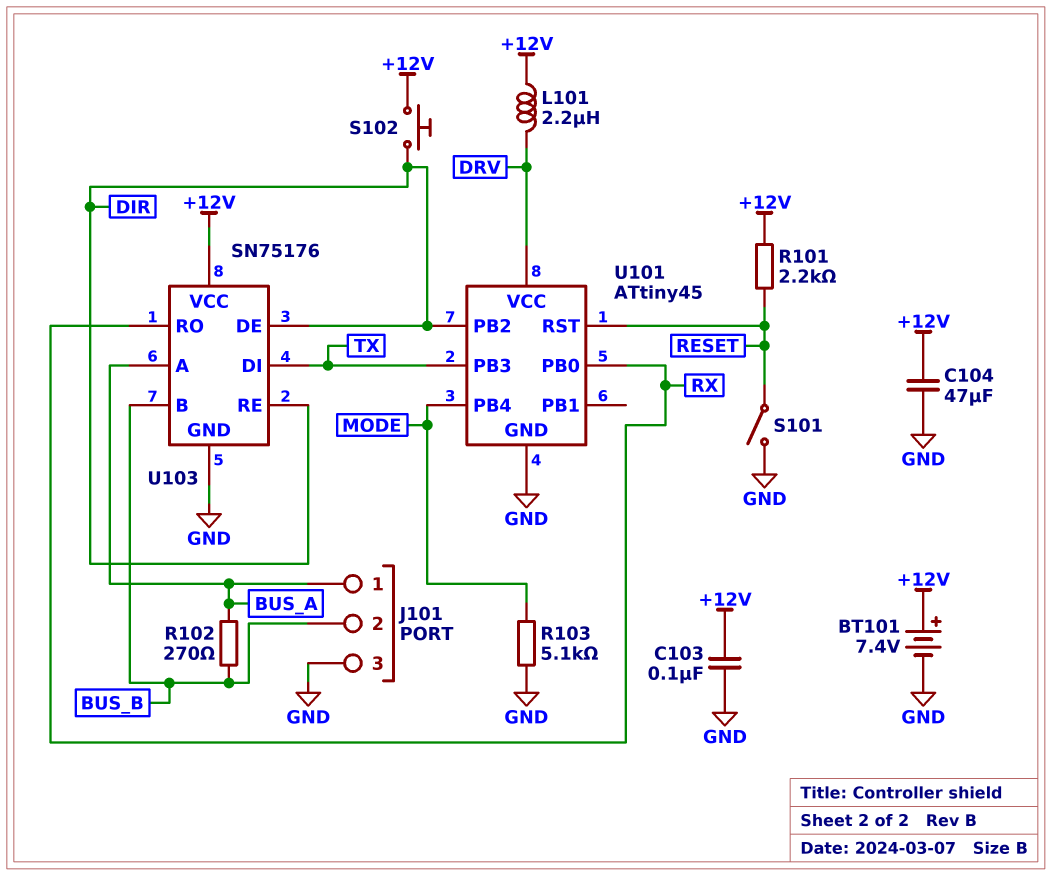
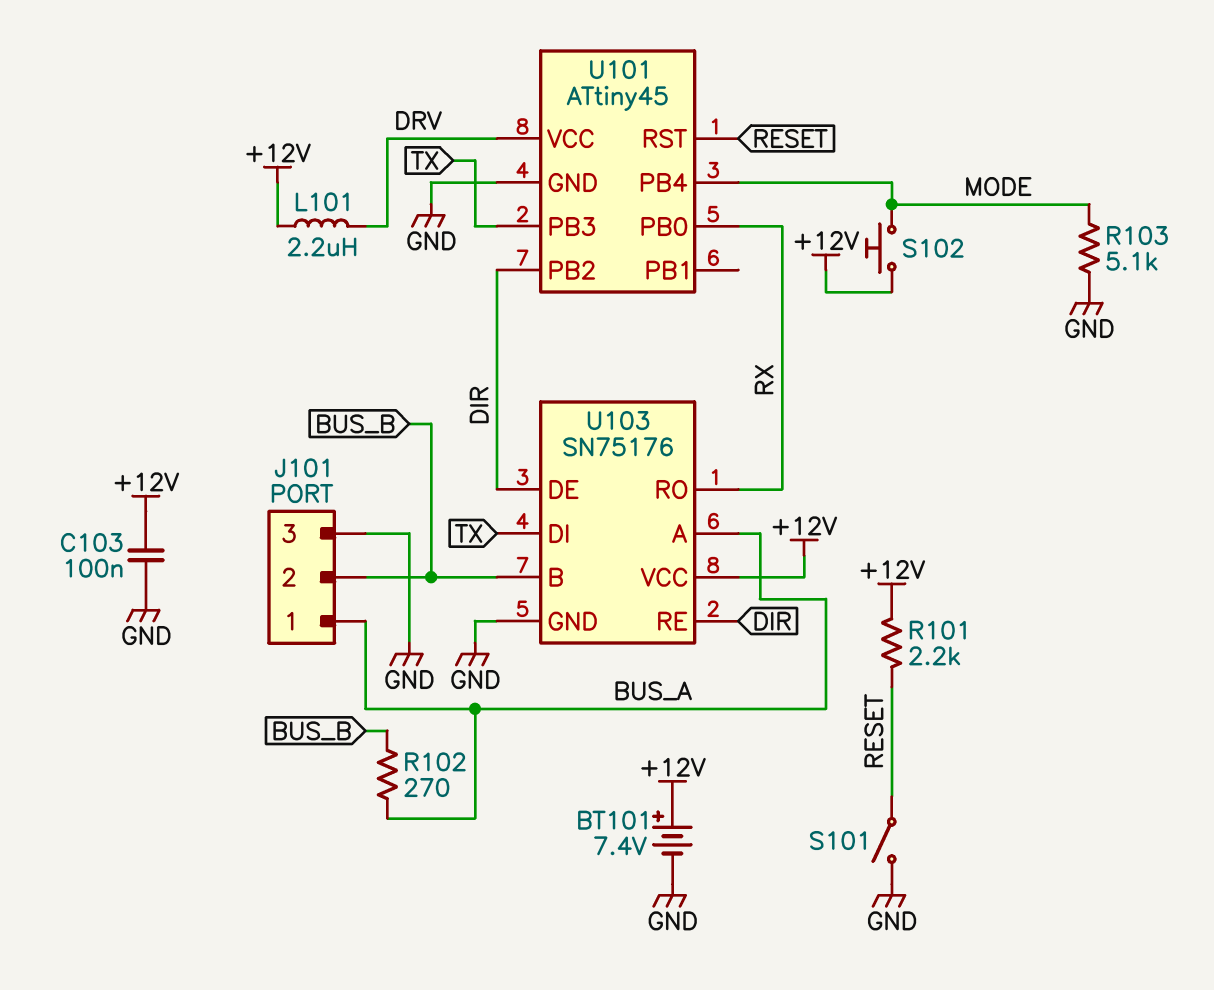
C104: 47uF (+12V, GND) -> none
S102: button (+12V, DIR) -> button (+12V, MODE)

